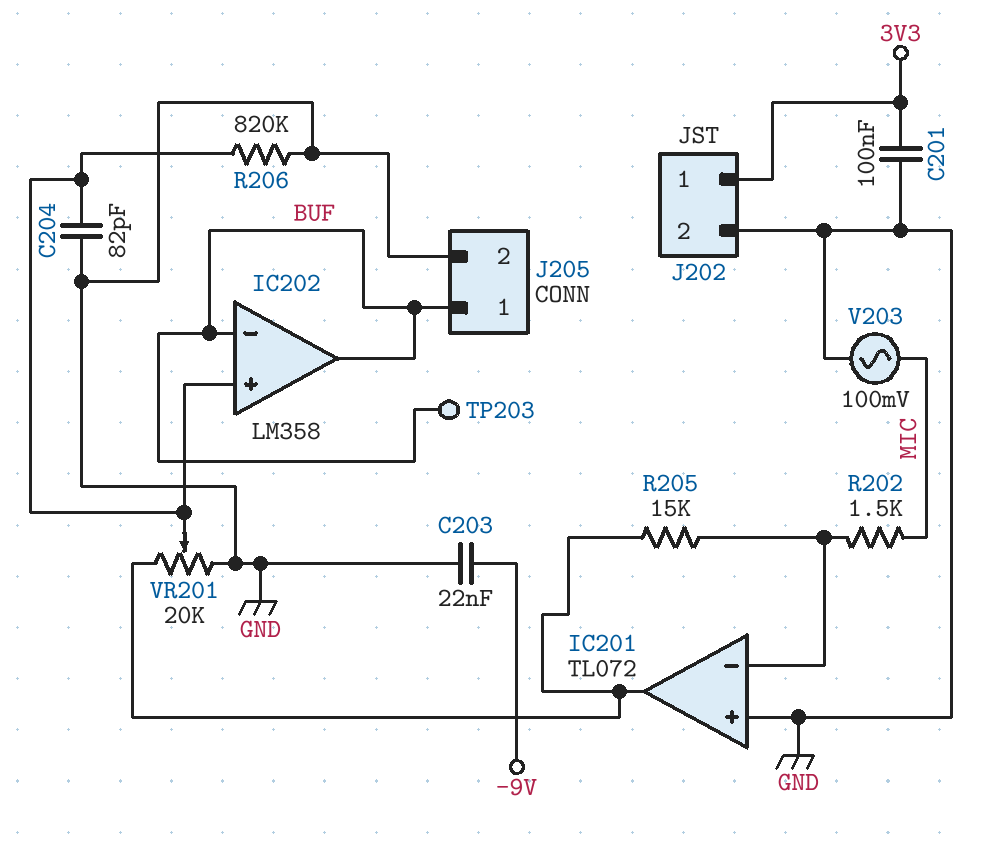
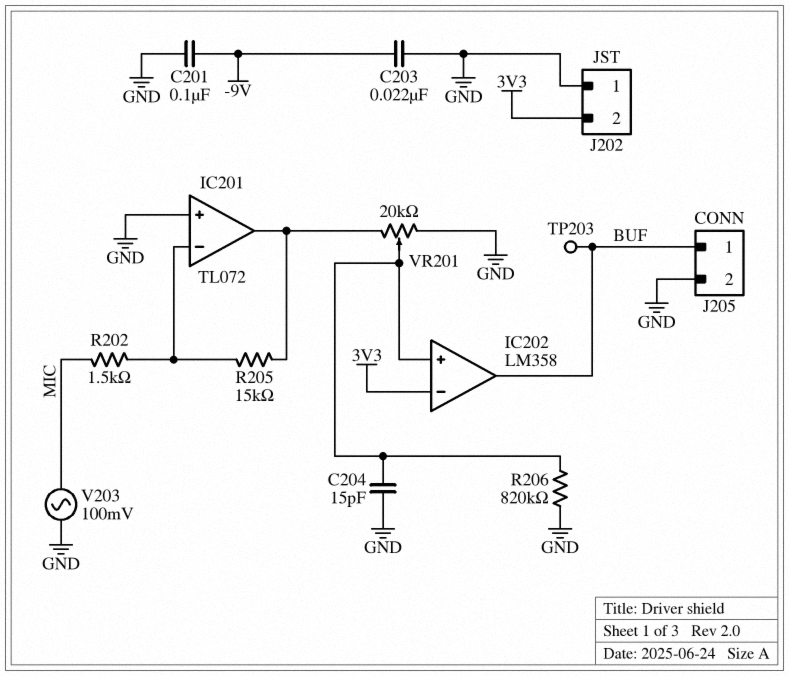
C201: 100nF (3V3, GND) -> 100nF (-9V, GND)
C204: 82pF (GND, IC202/in+) -> 15pF (GND, IC202/in+)
IC202 pin in-: BUF -> 3V3
J202 pin 1: 3V3 -> GND
J202 pin 2: GND -> 3V3

